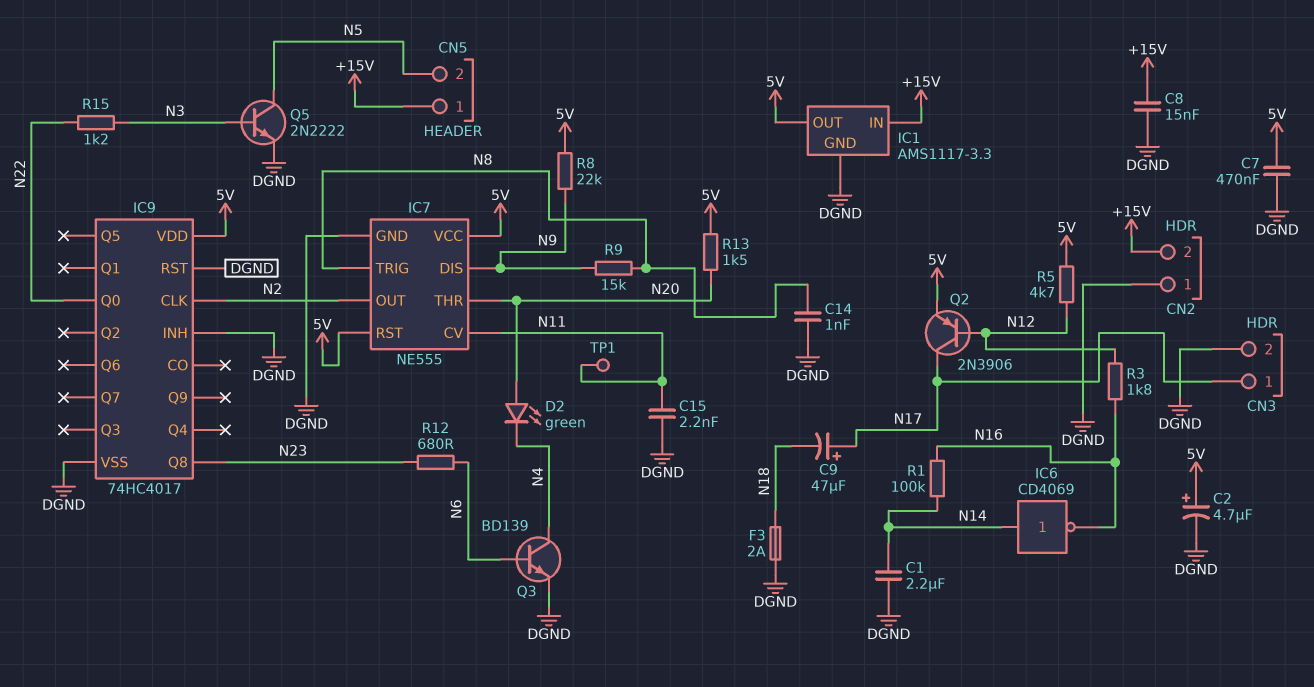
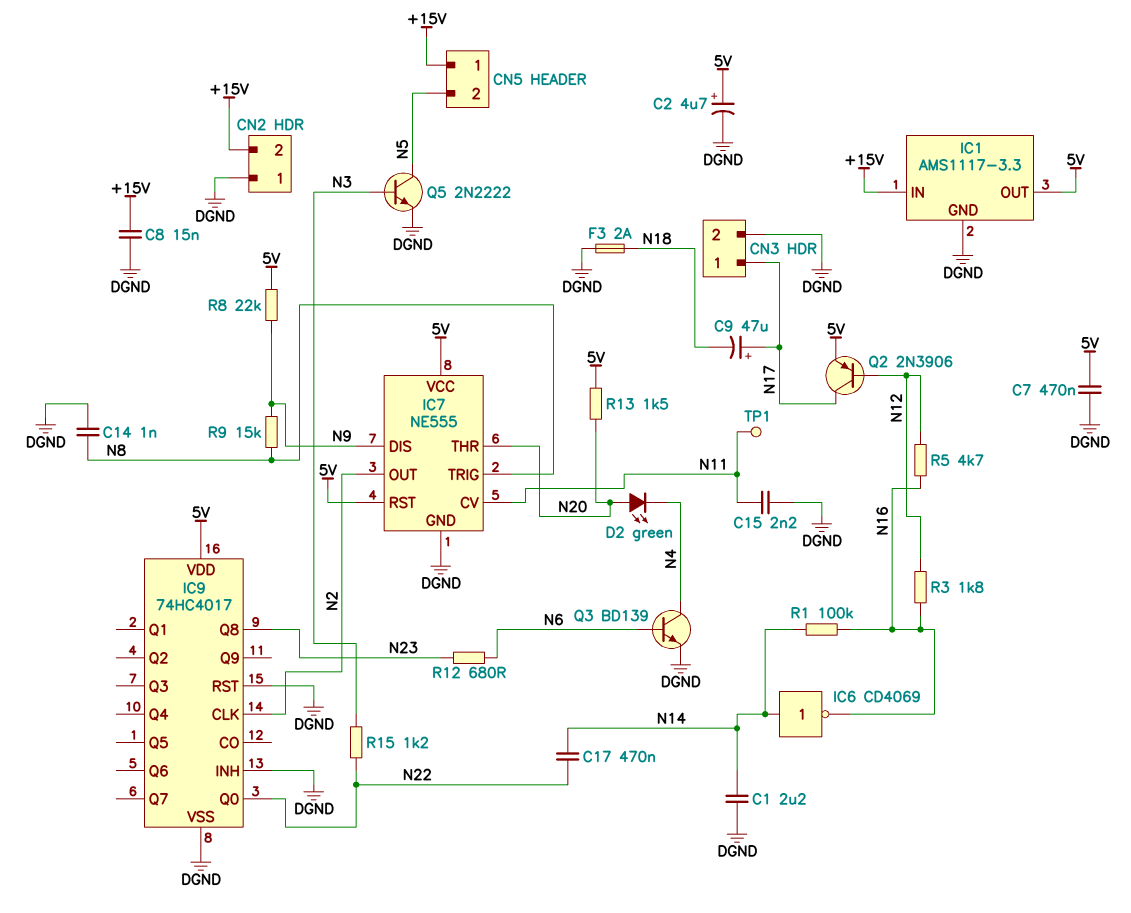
C17: none -> 470nF (N14, N22)
R5: 4.7k (5V, N12) -> 4.7k (N12, N16)

